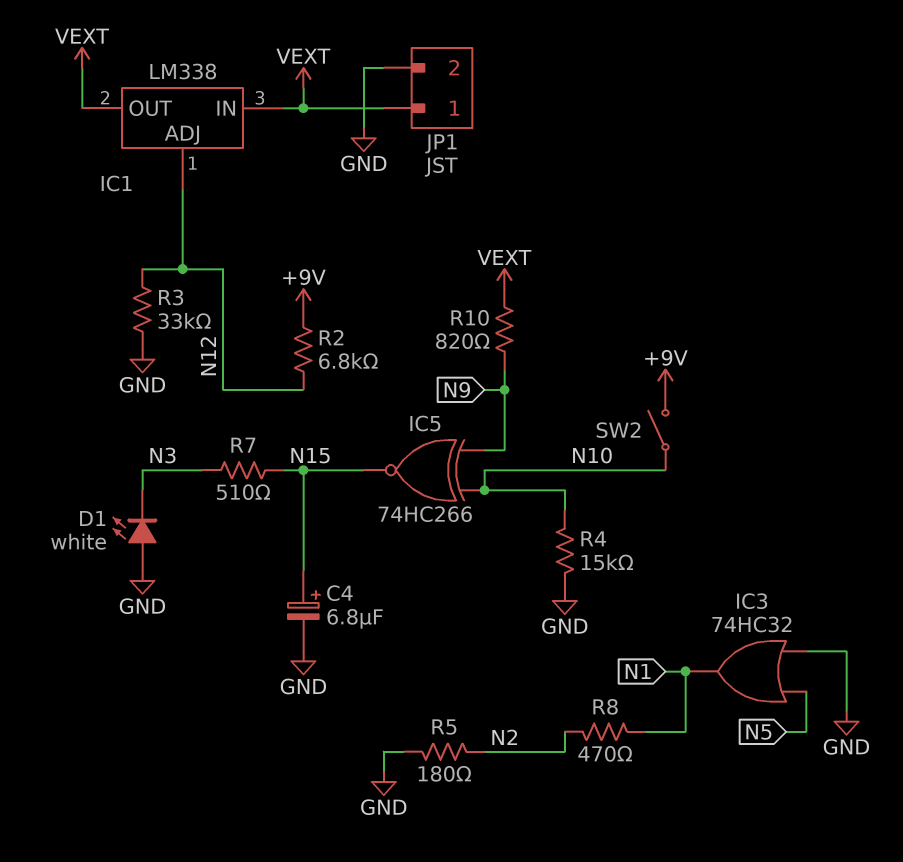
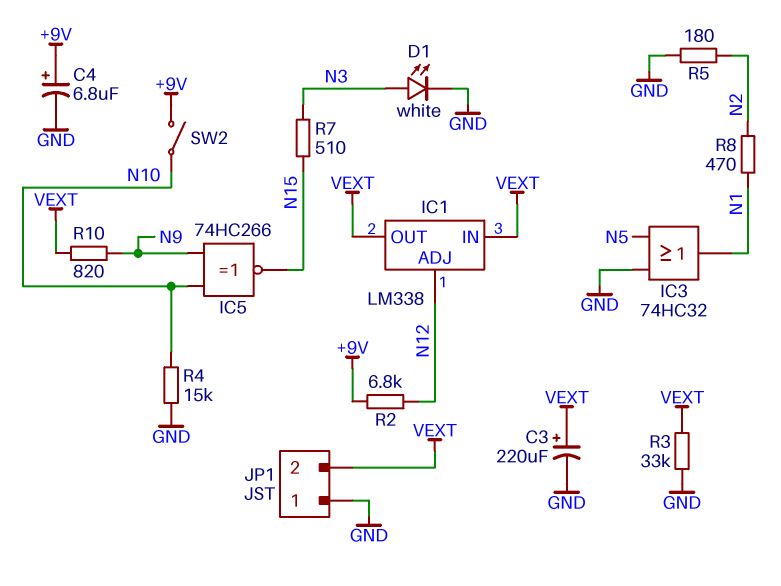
C3: none -> 220uF (plus VEXT, minus GND)
C4: 6.8uF (plus N15, minus GND) -> 6.8uF (plus +9V, minus GND)
D1: LED white (A GND, K N3) -> LED white (A N3, K GND)
JP1 pin 1: VEXT -> GND
JP1 pin 2: GND -> VEXT
R3: 33k (GND, N12) -> 33k (GND, VEXT)

